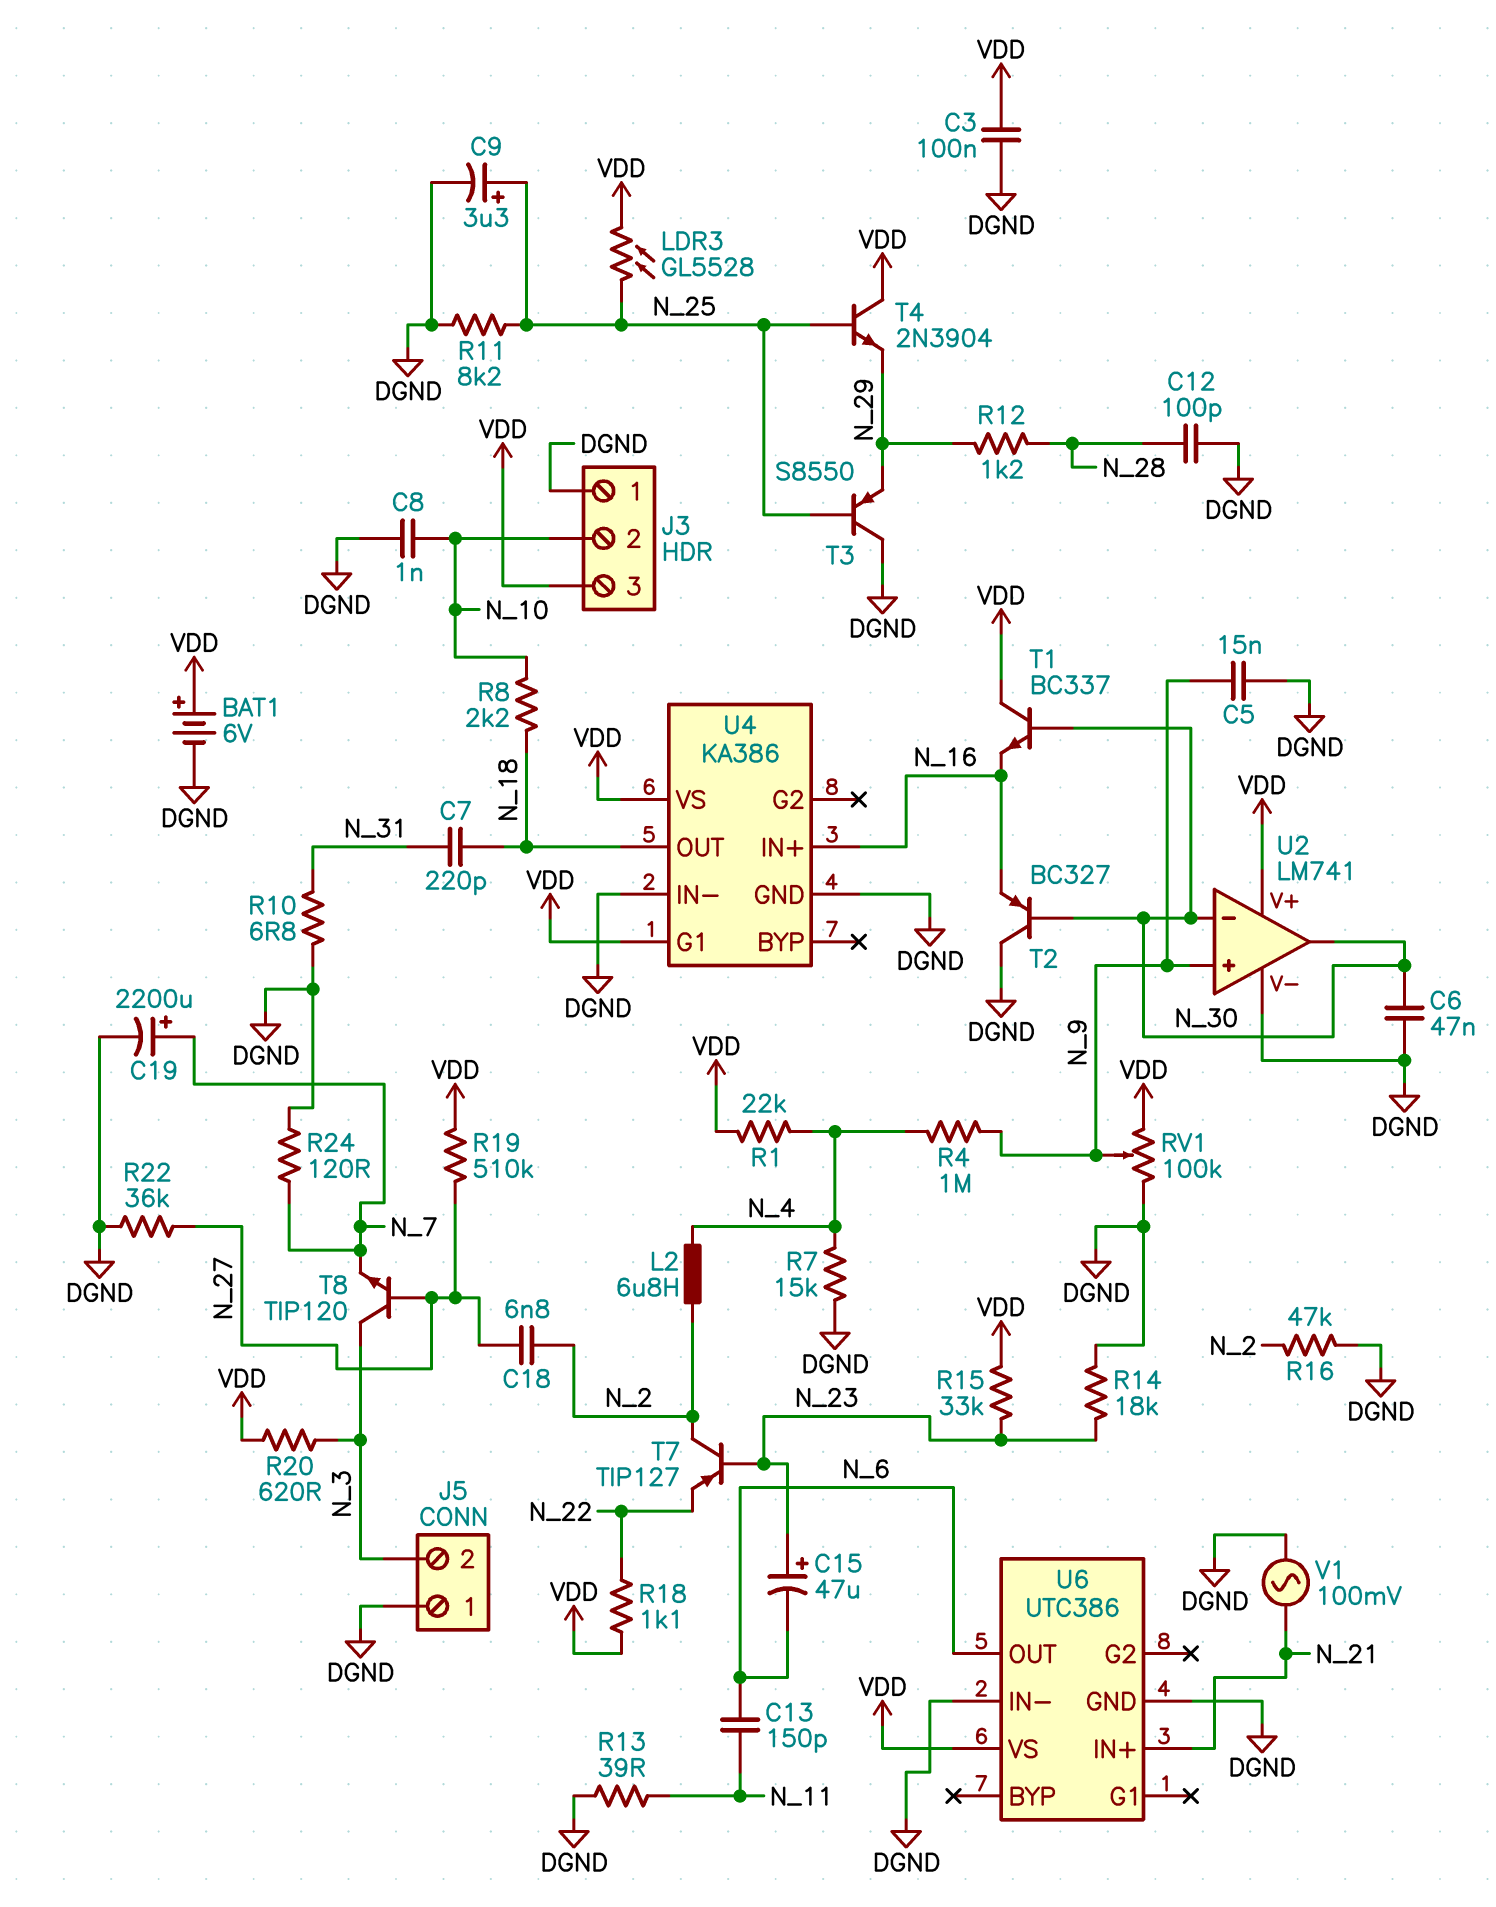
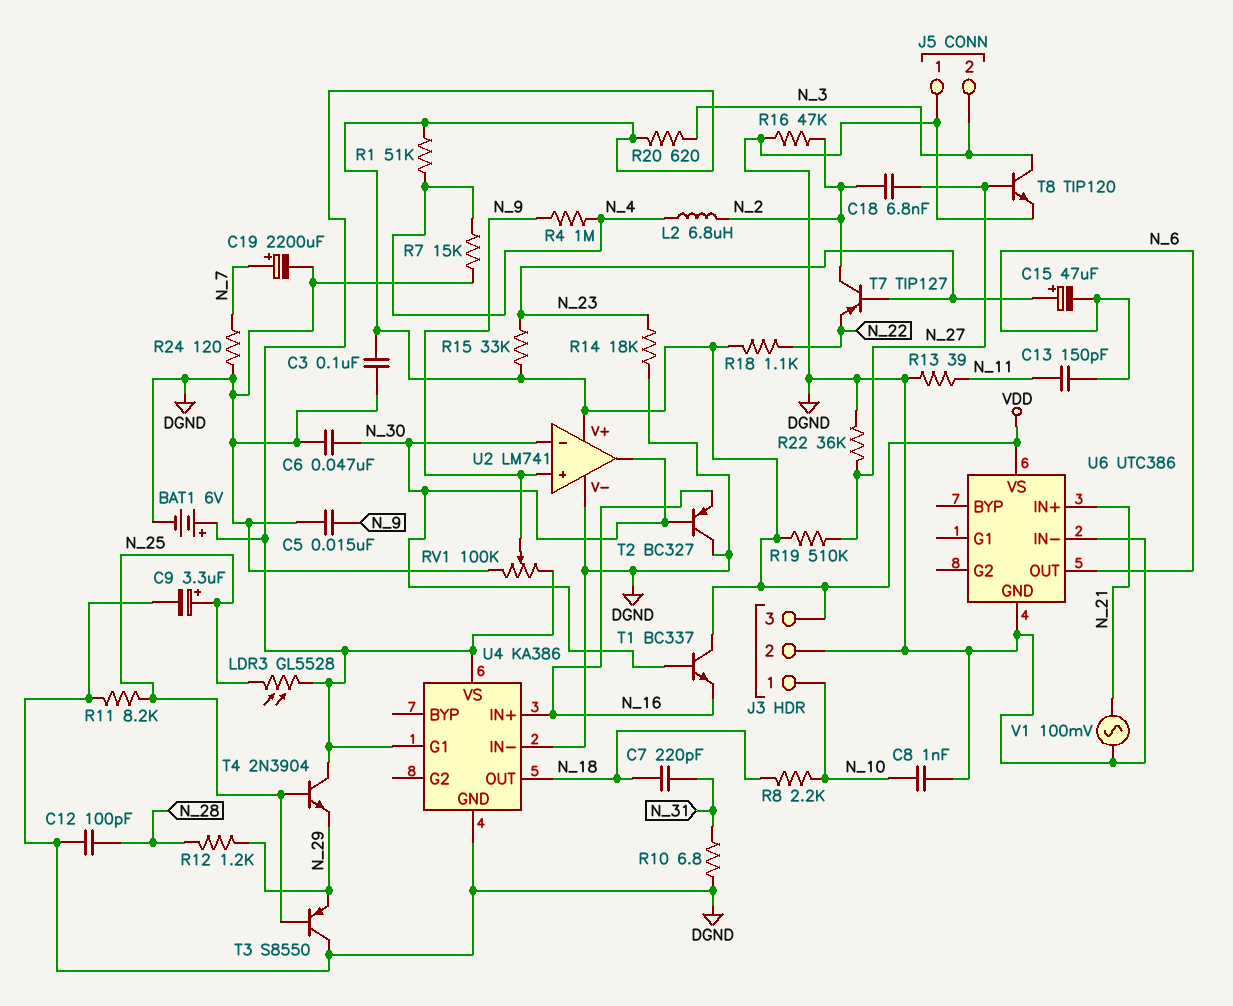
J3 pin 1: DGND -> N_10
J3 pin 2: N_10 -> DGND
R1: 22k (N_4, VDD) -> 51k (N_4, VDD)
T8: NPN TIP120 (B N_27, C N_3, E N_7) -> NPN TIP120 (B N_27, C N_3, E DGND)

